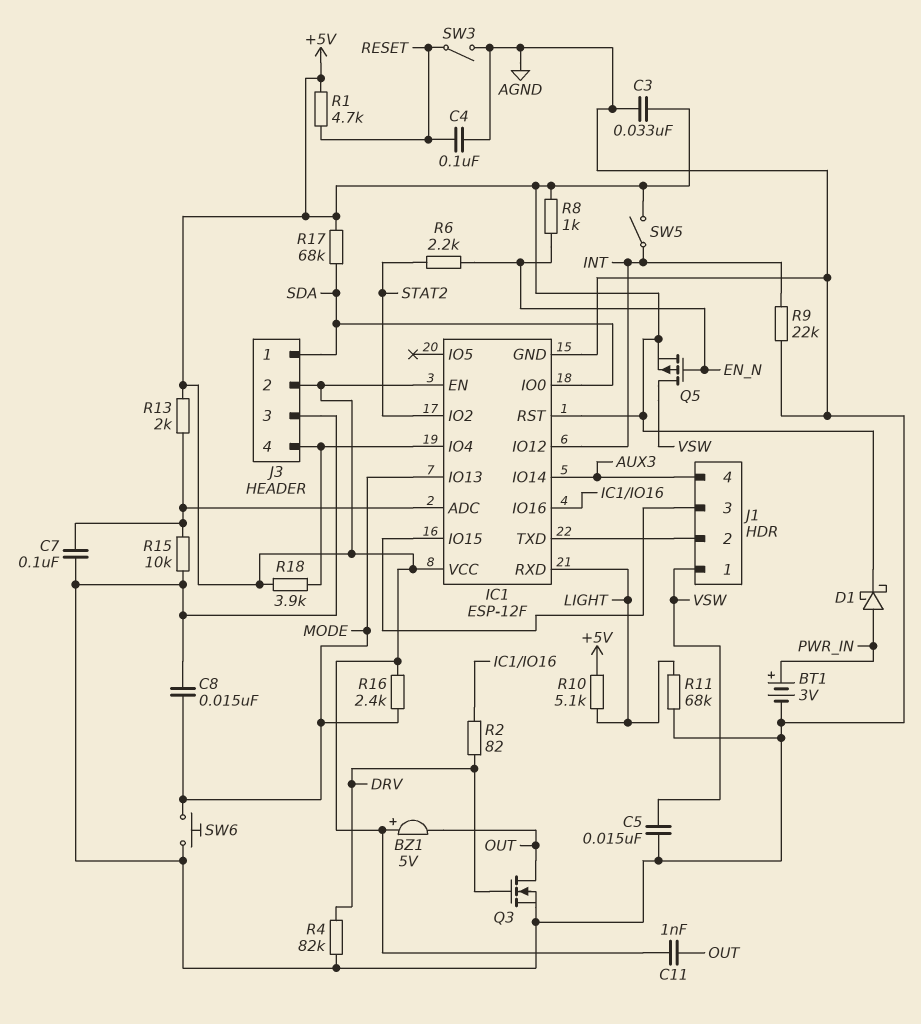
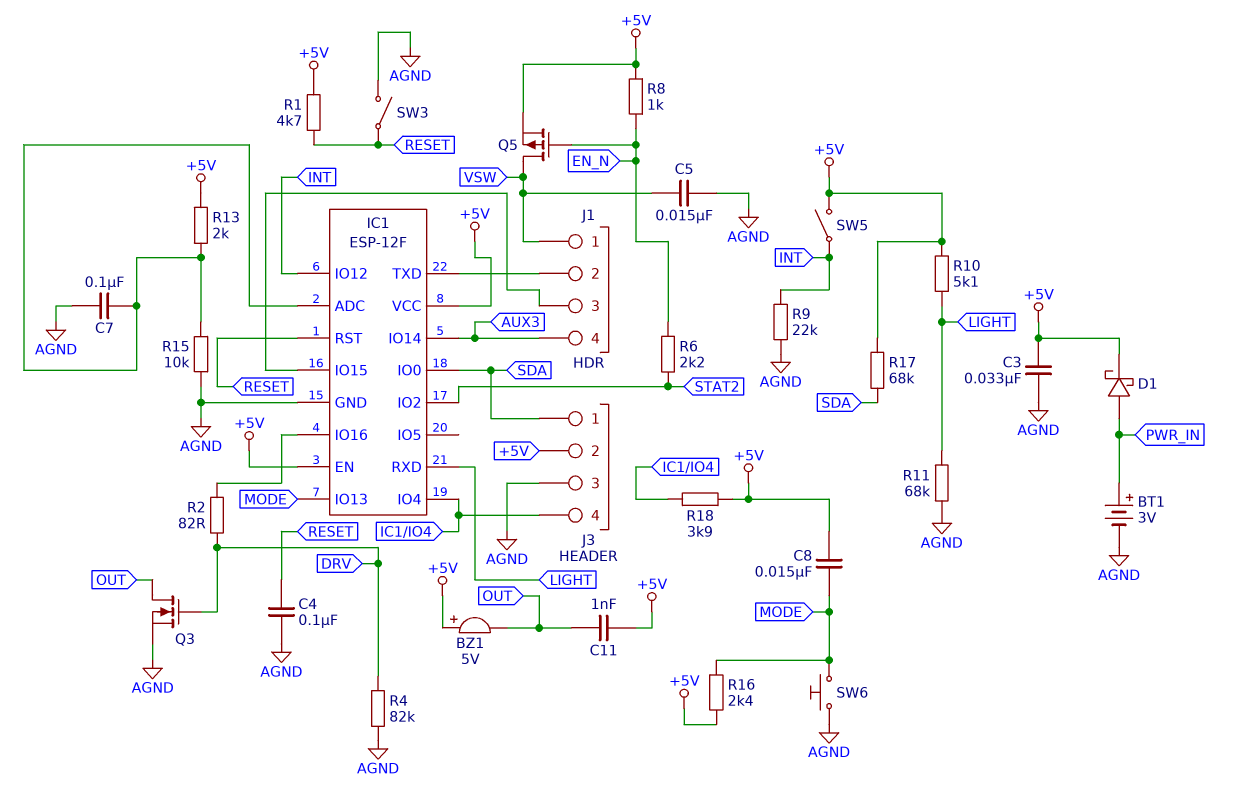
C8: 15nF (AGND, MODE) -> 15nF (+5V, MODE)
IC1 pin RST: +5V -> RESET

